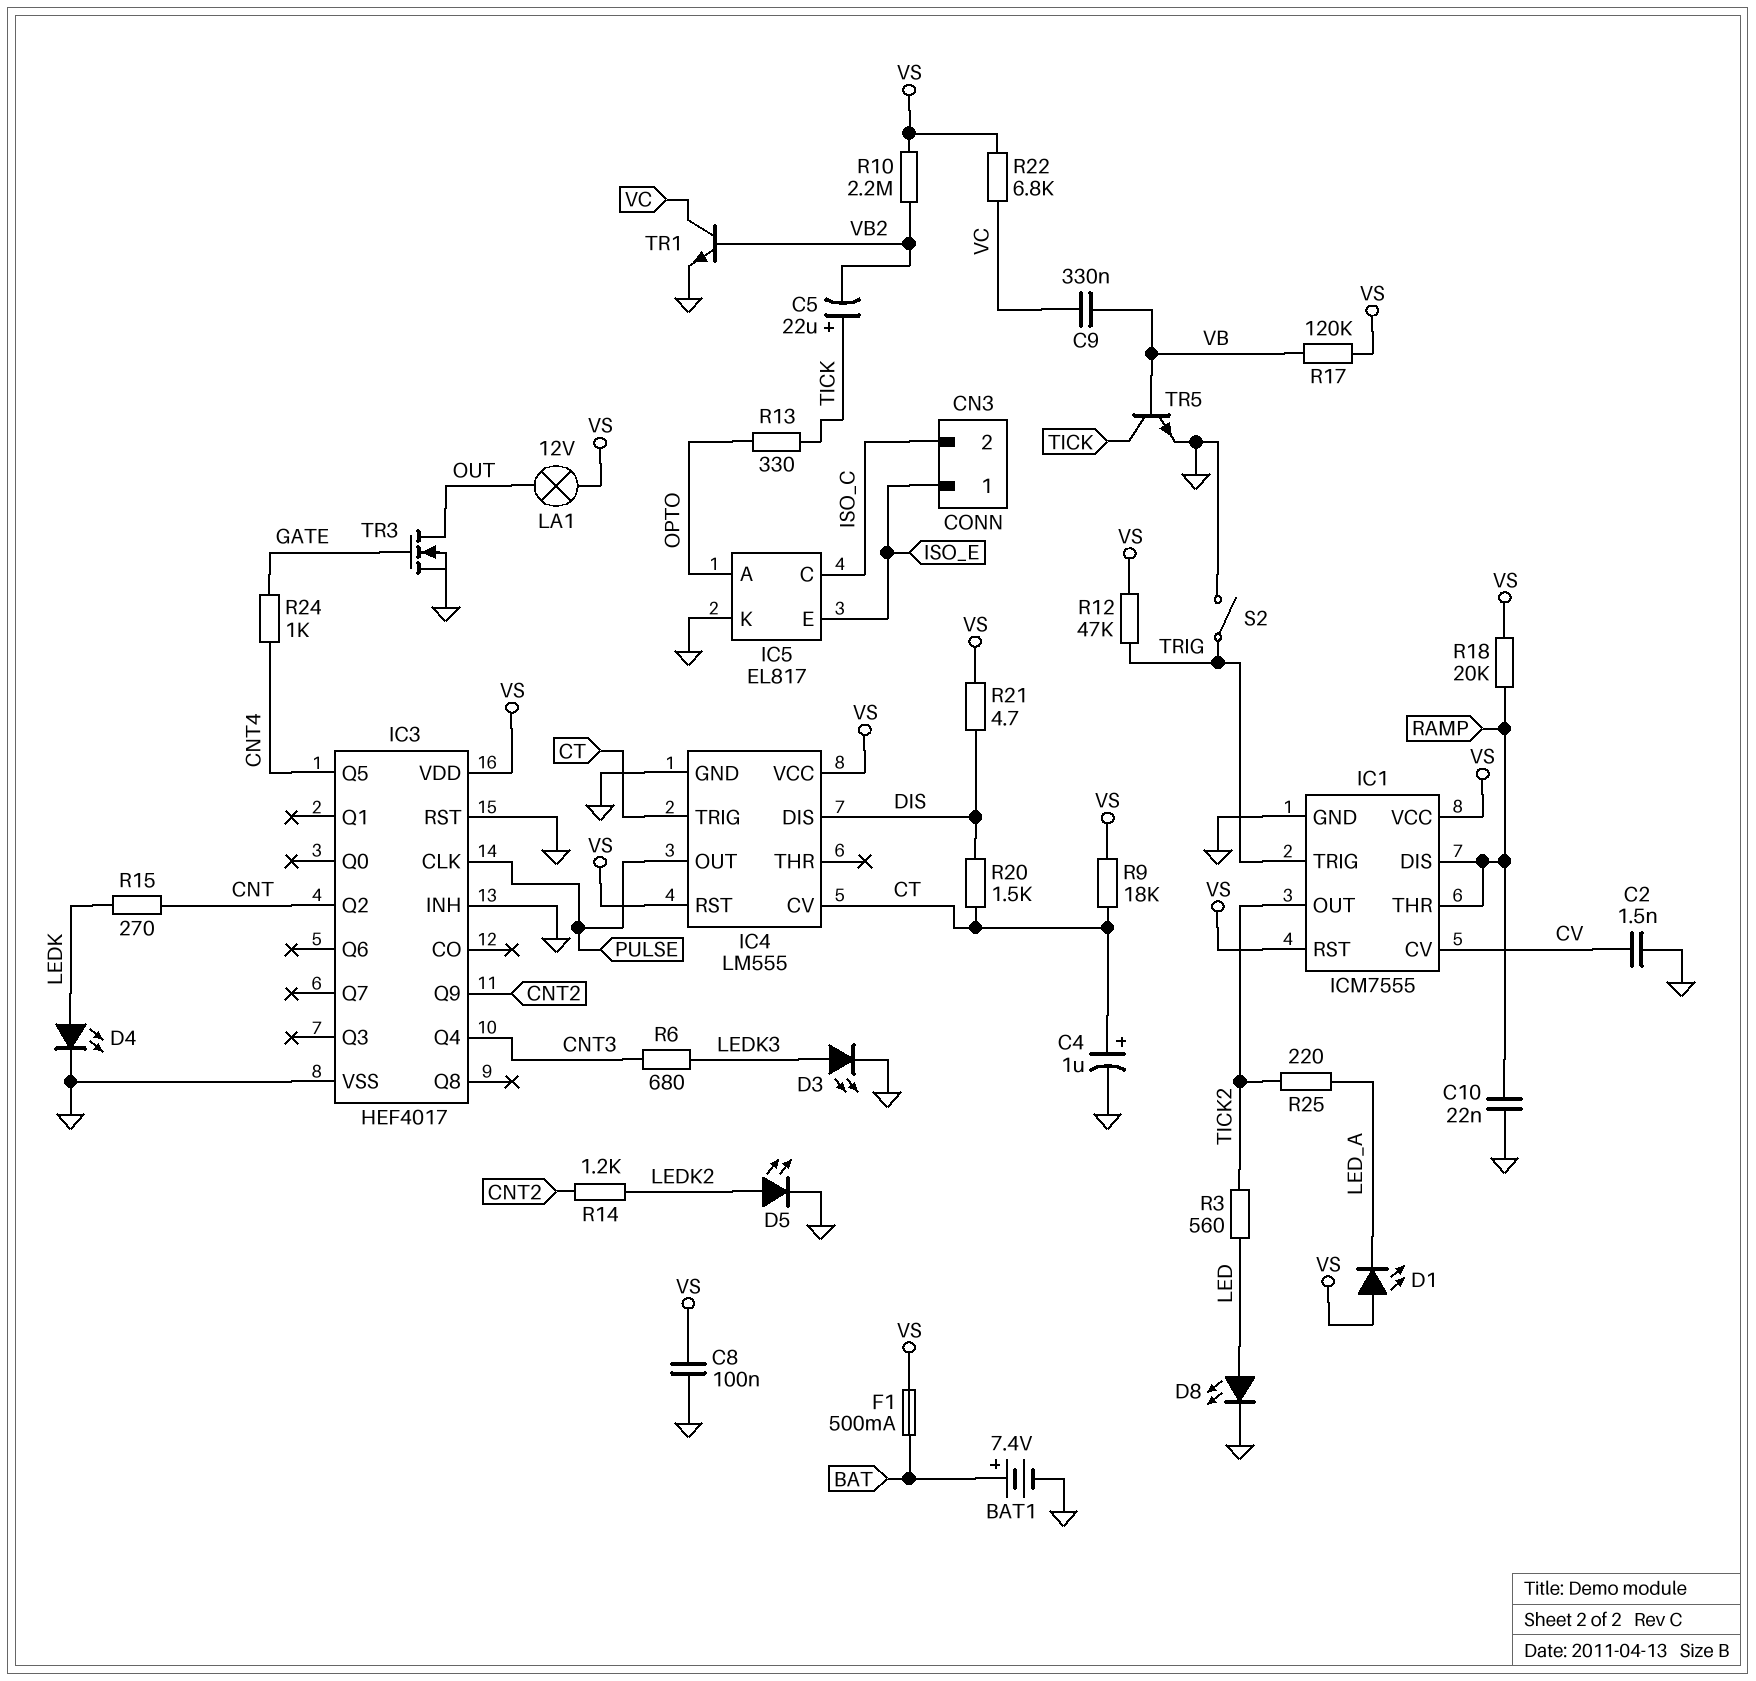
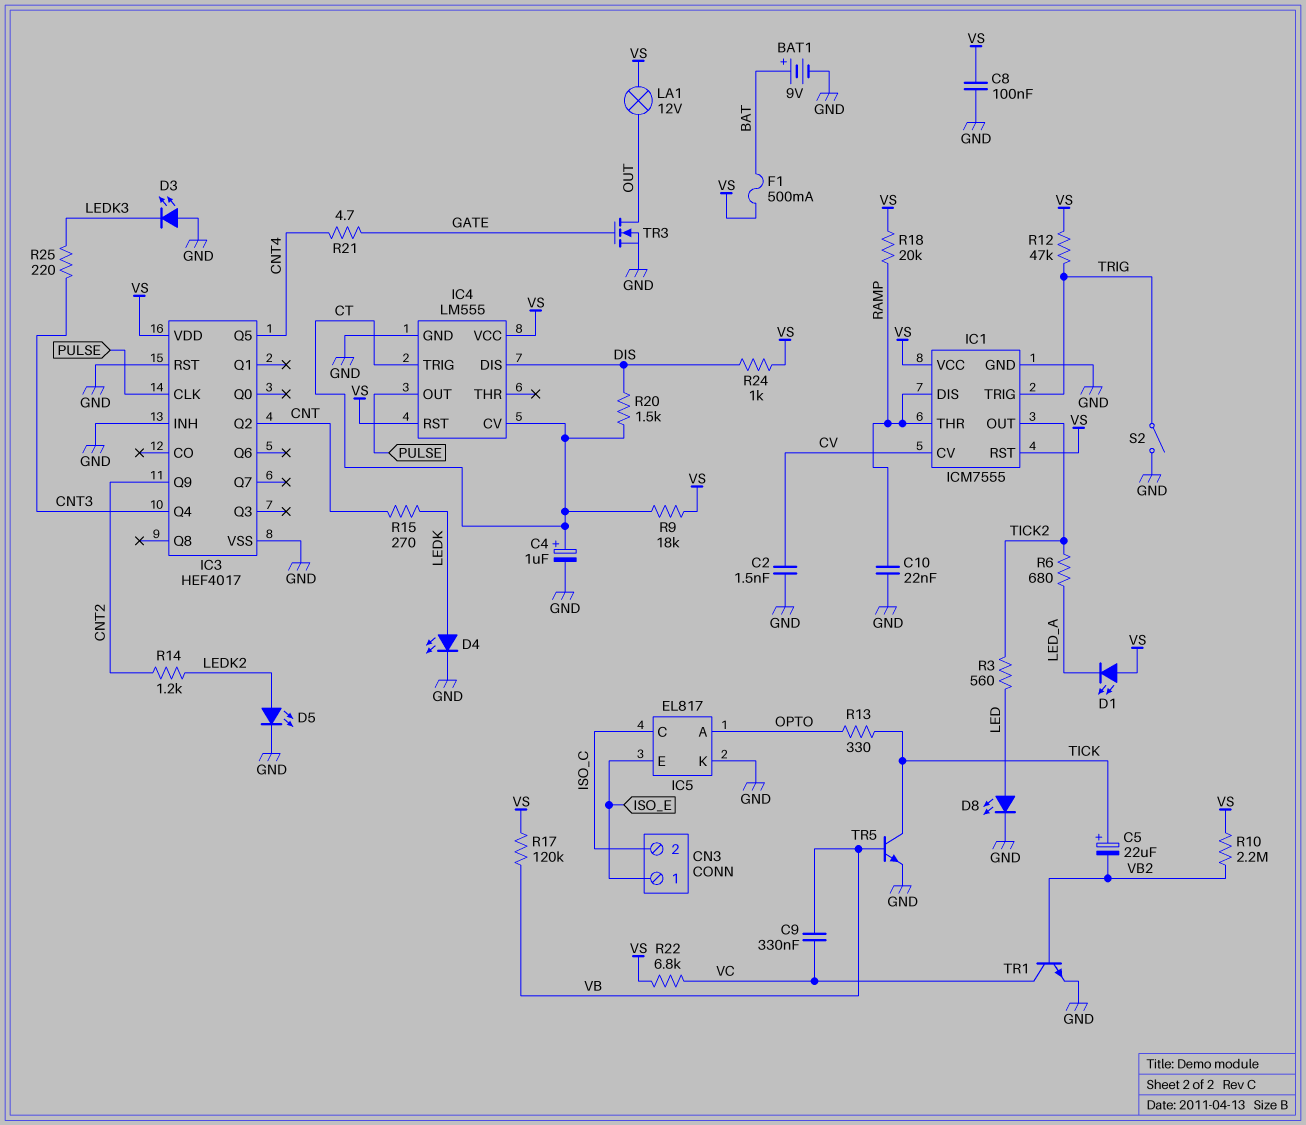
BAT1: 7.4V (plus BAT, minus GND) -> 9V (plus BAT, minus GND)
D3: LED (A LEDK3, K GND) -> LED (A GND, K LEDK3)
R6: 680 (CNT3, LEDK3) -> 680 (LED_A, TICK2)
R21: 4.7 (DIS, VS) -> 4.7 (CNT4, GATE)
R24: 1k (CNT4, GATE) -> 1k (DIS, VS)
R25: 220 (LED_A, TICK2) -> 220 (CNT3, LEDK3)

